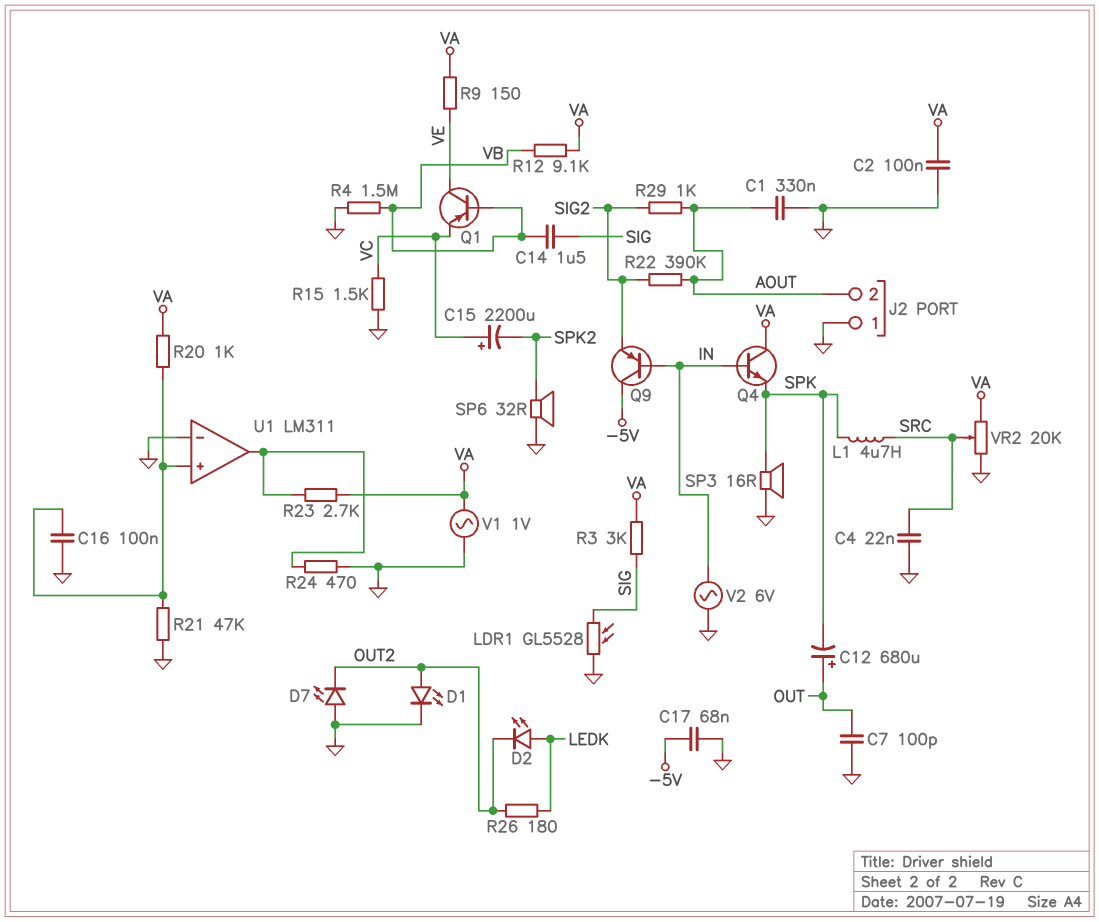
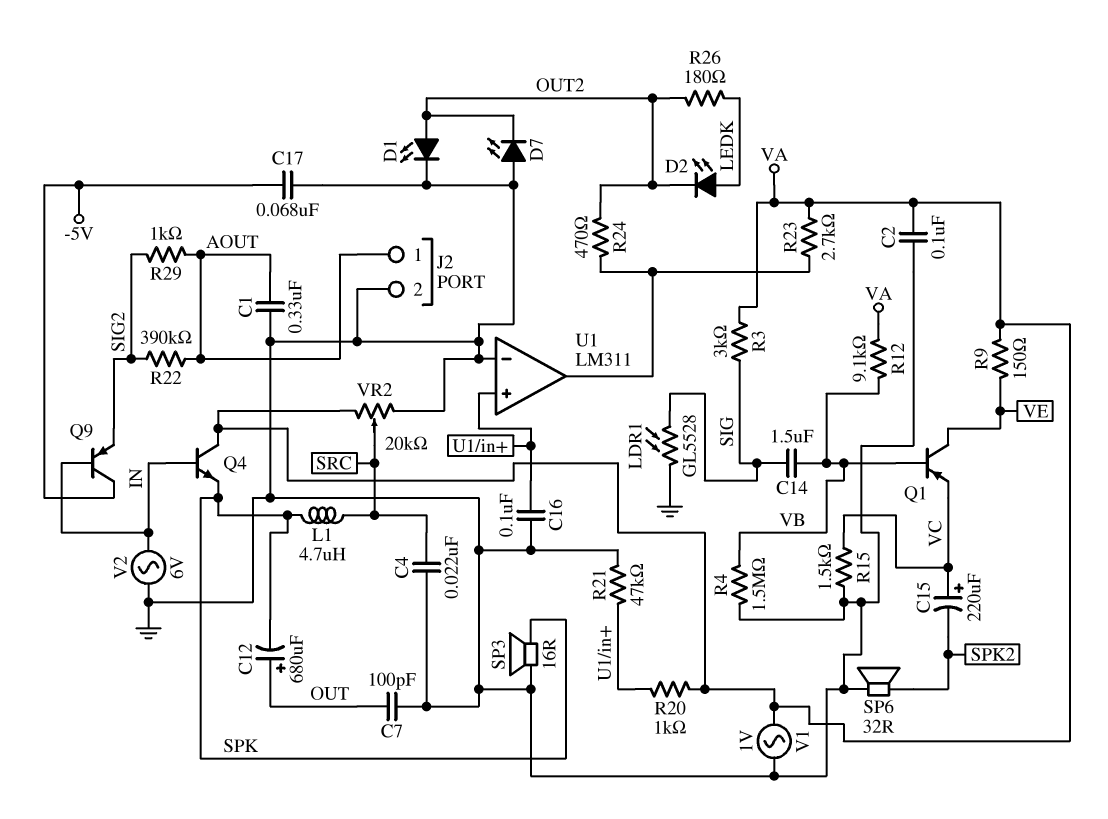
C15: 2200uF (plus VC, minus SPK2) -> 220uF (plus VC, minus SPK2)
J2 pin 1: GND -> AOUT
J2 pin 2: AOUT -> GND
R24: 470 (GND, U1/out) -> 470 (OUT2, U1/out)

